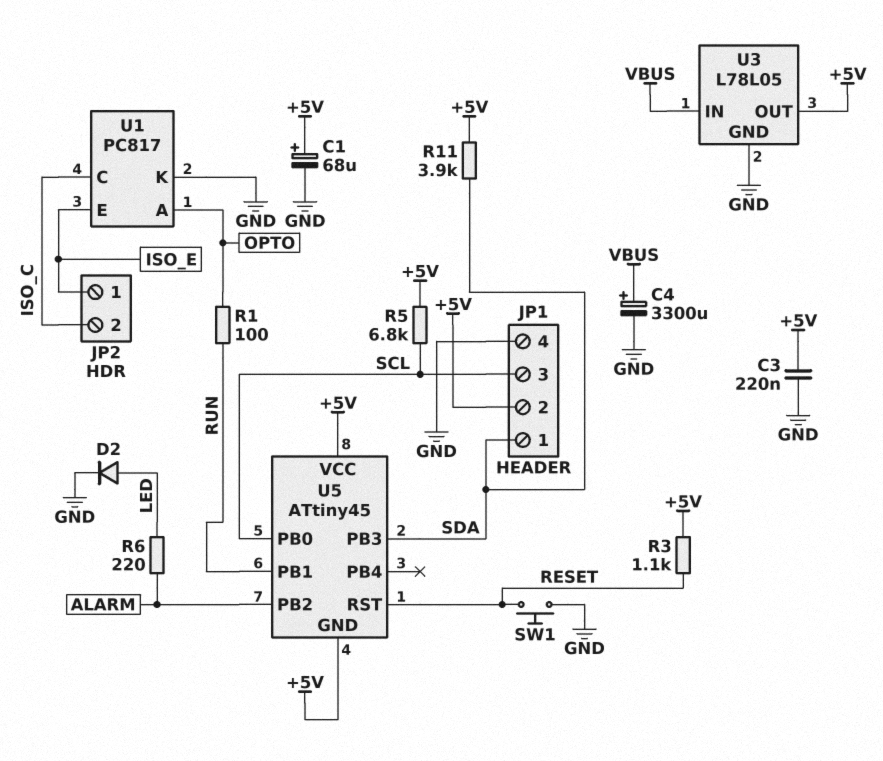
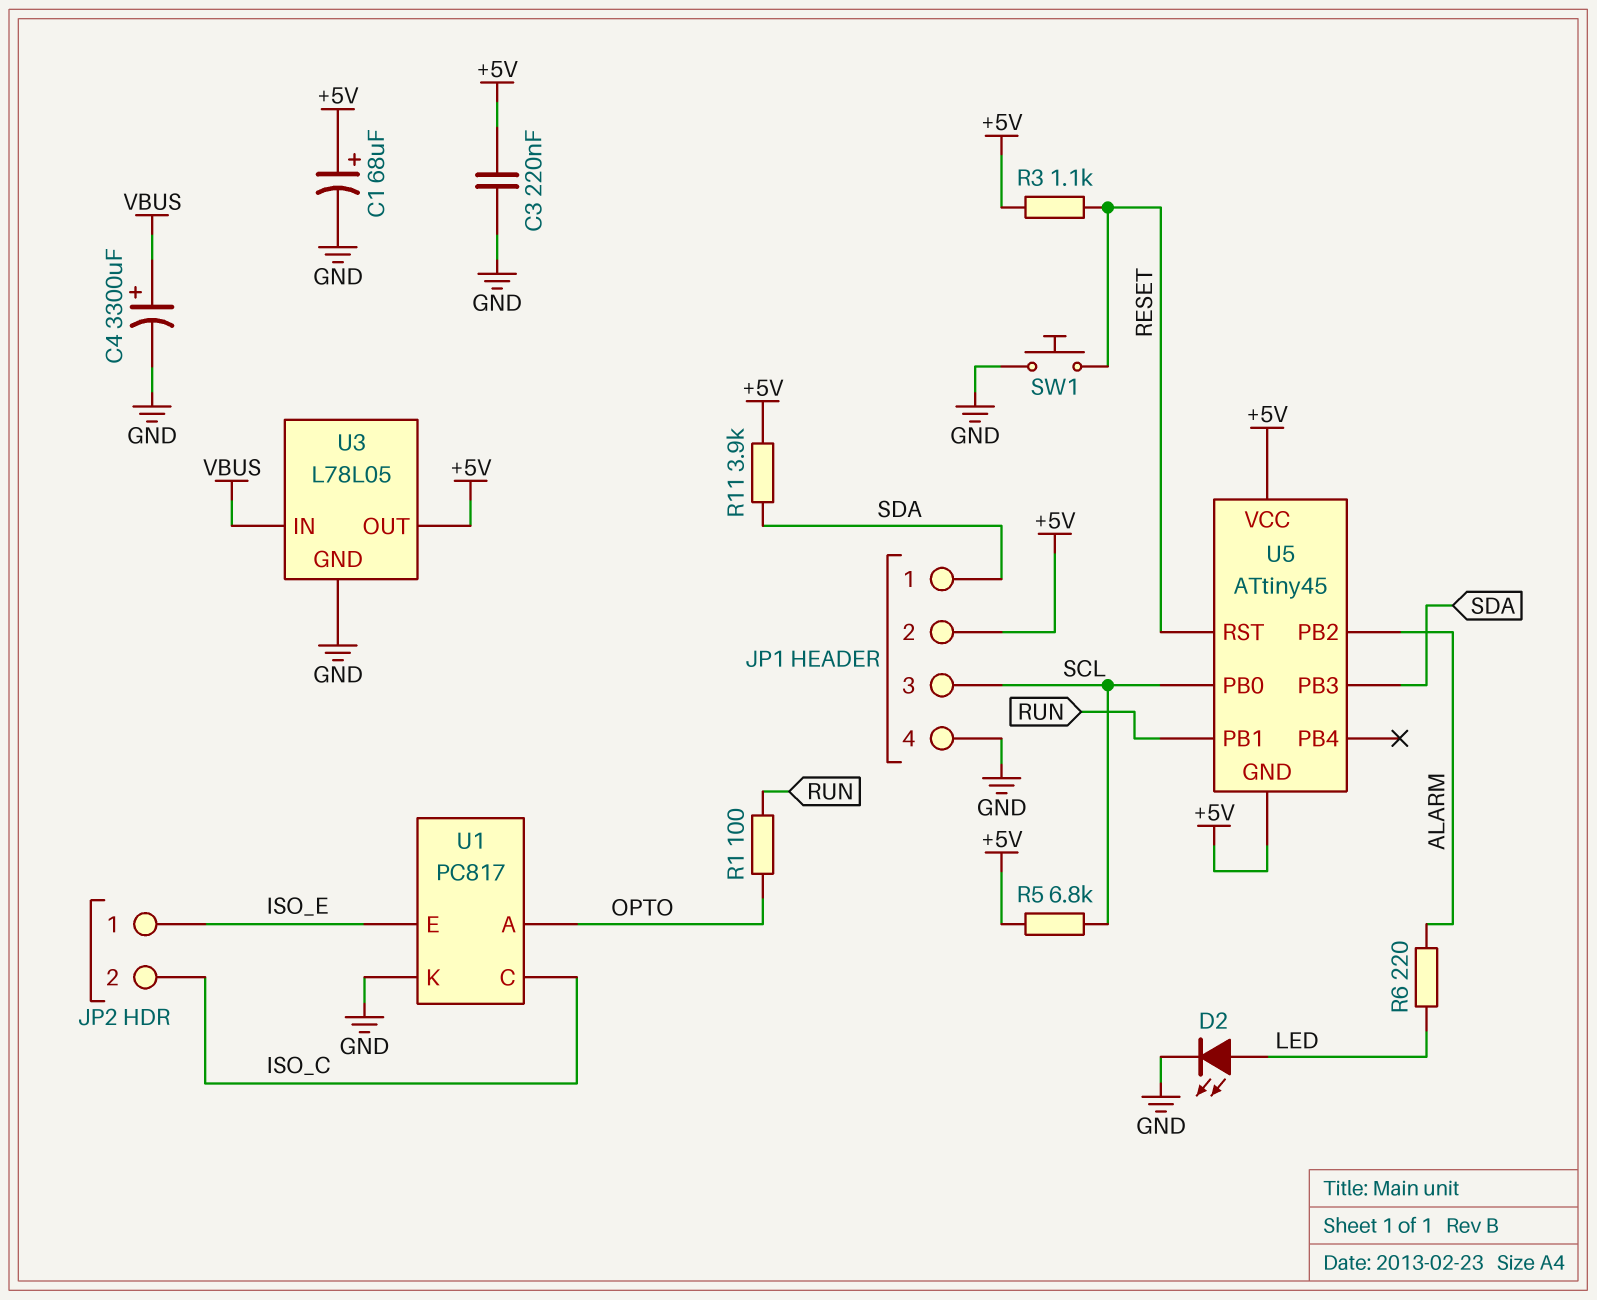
D2: diode (A LED, K GND) -> LED (A LED, K GND)

